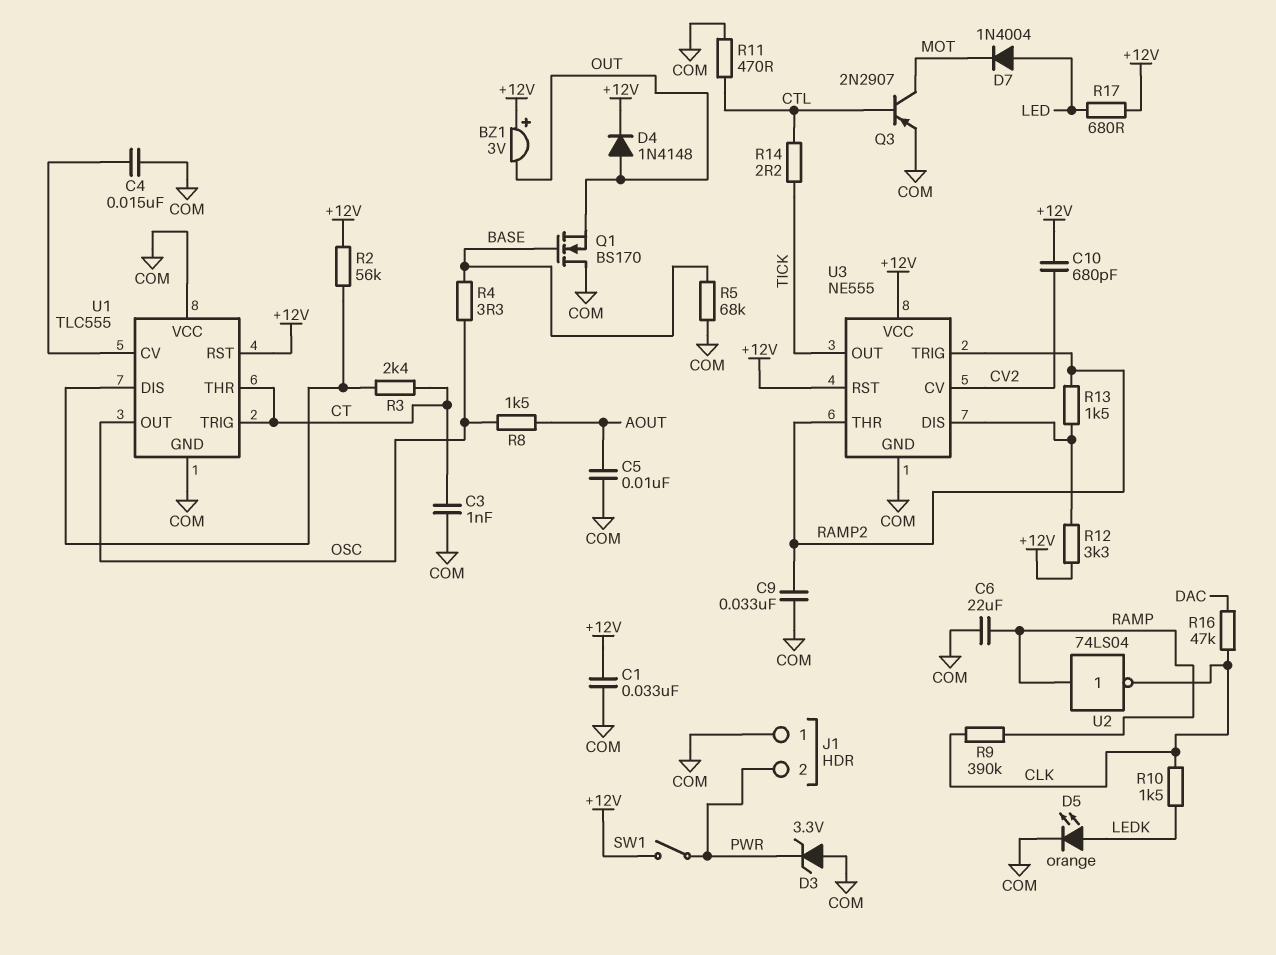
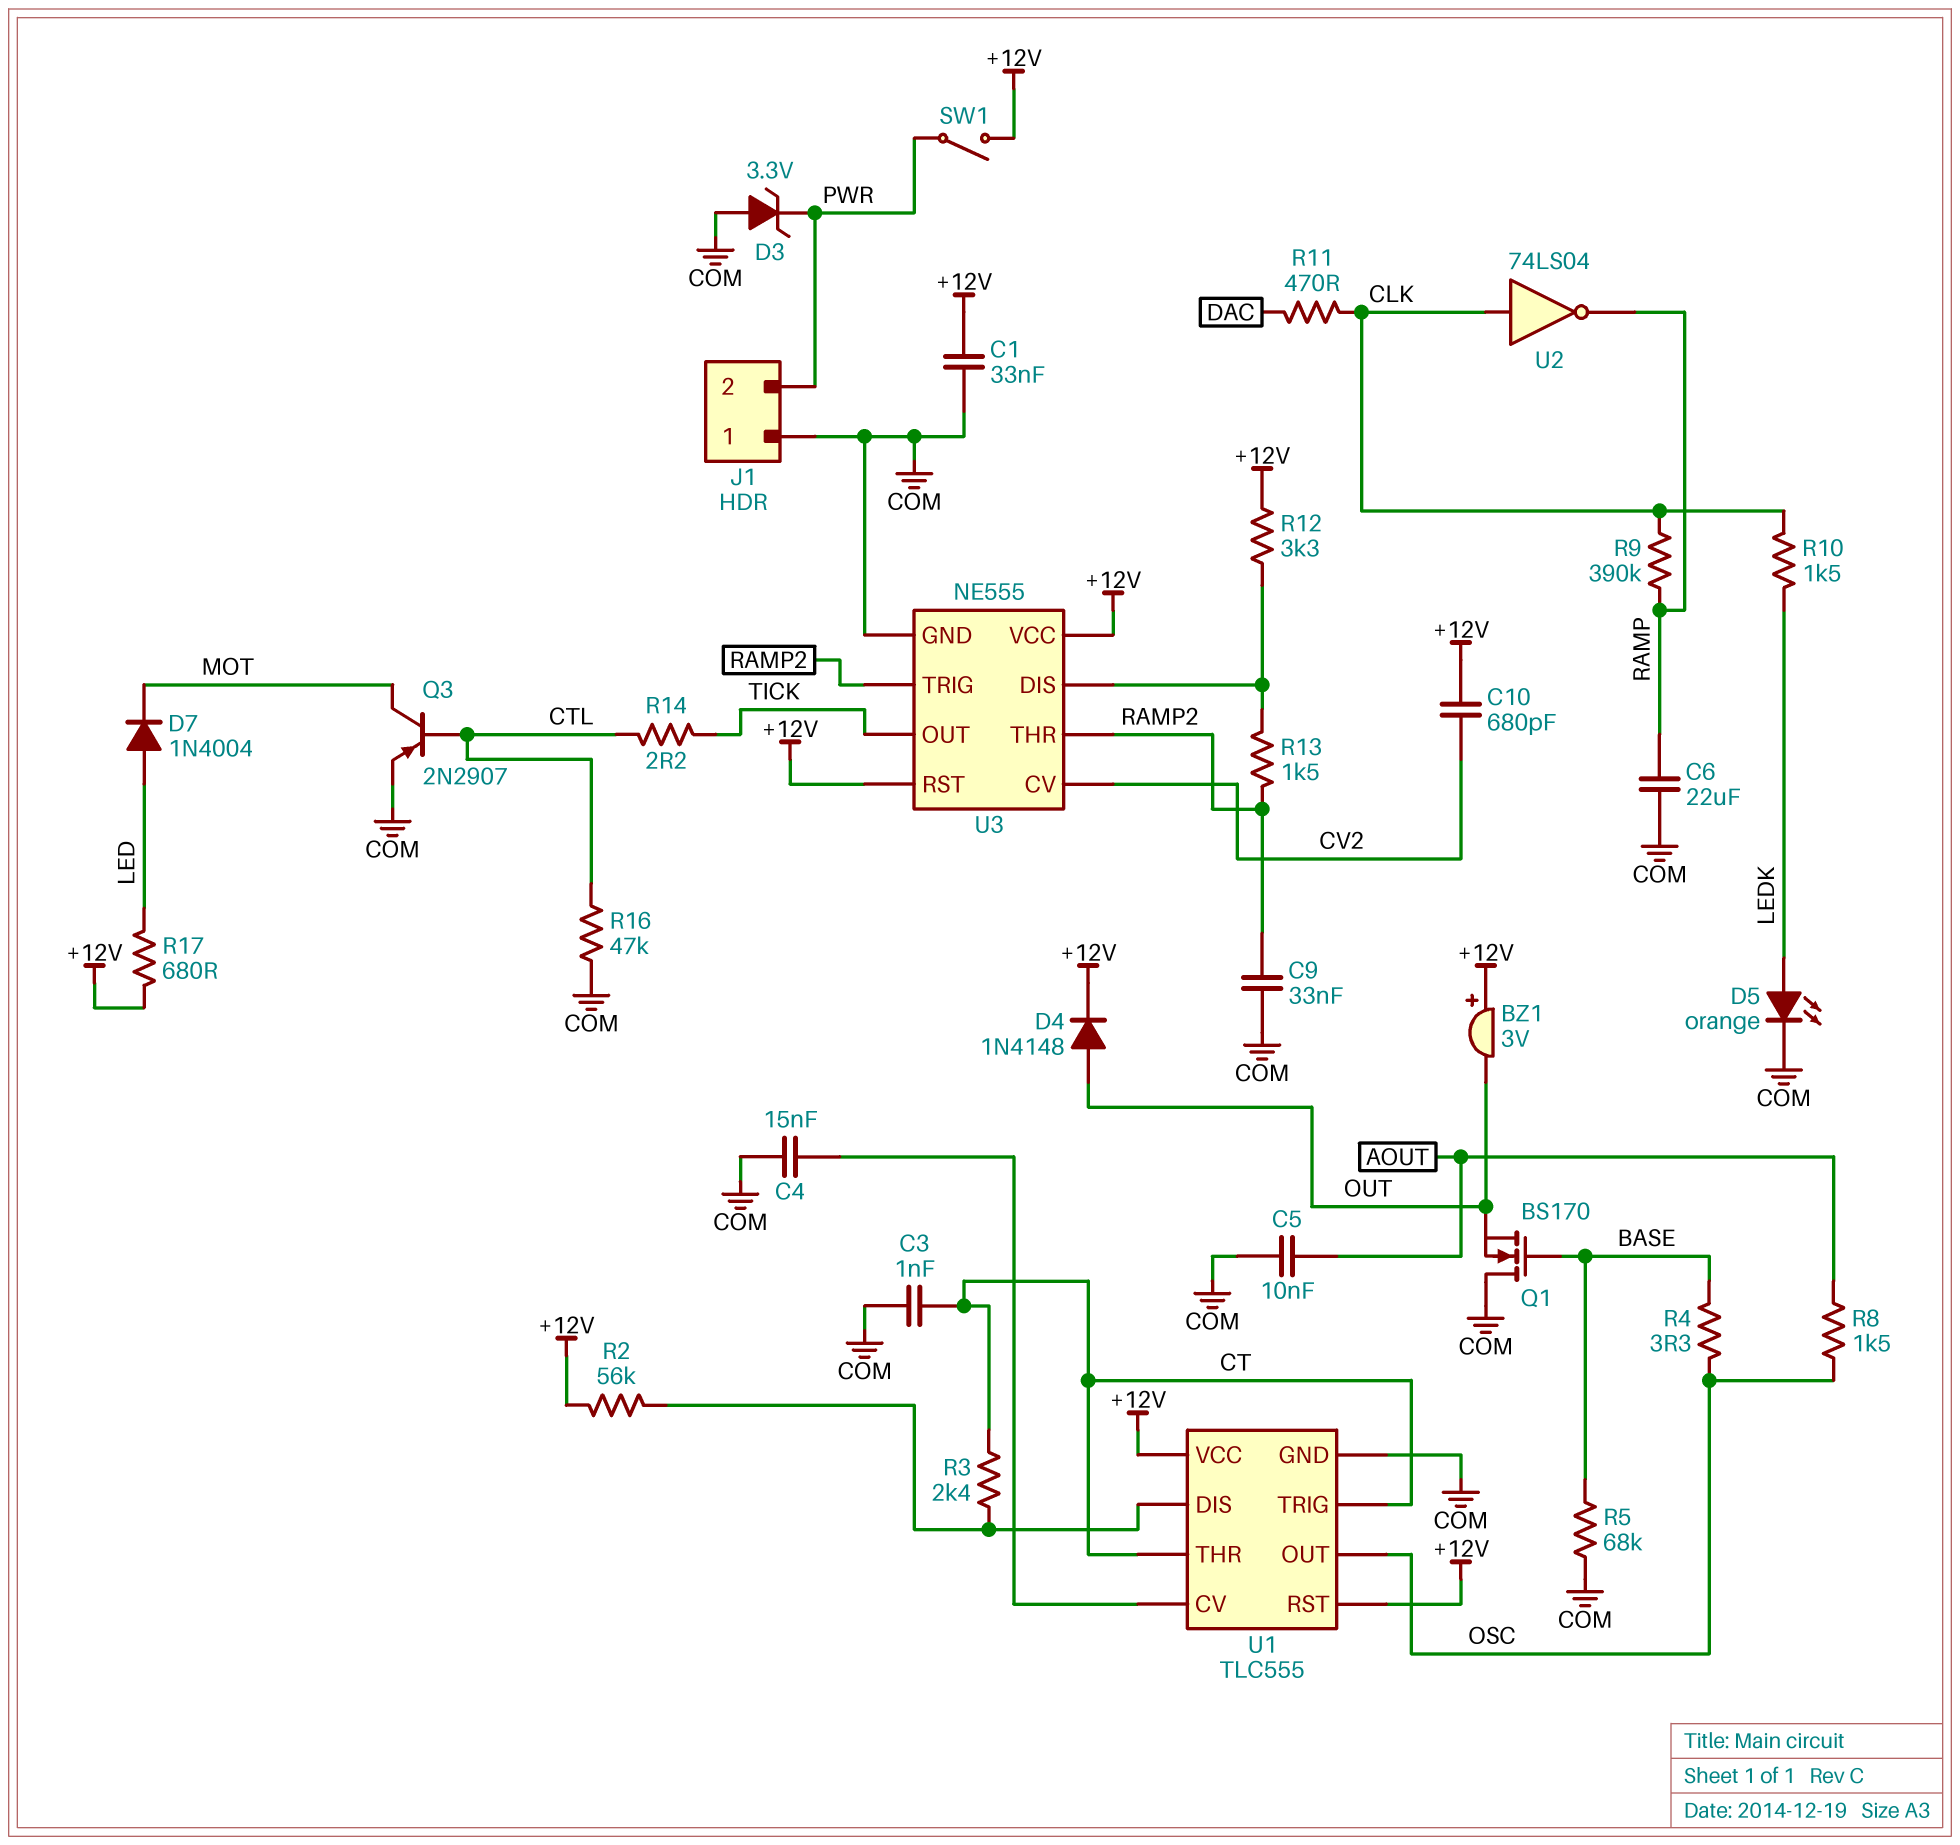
R11: 470 (COM, CTL) -> 470 (CLK, DAC)
R16: 47k (CLK, DAC) -> 47k (COM, CTL)
U1 pin VCC: COM -> +12V
U2: NOT 74LS04 (in RAMP, out CLK) -> NOT 74LS04 (in CLK, out RAMP)

